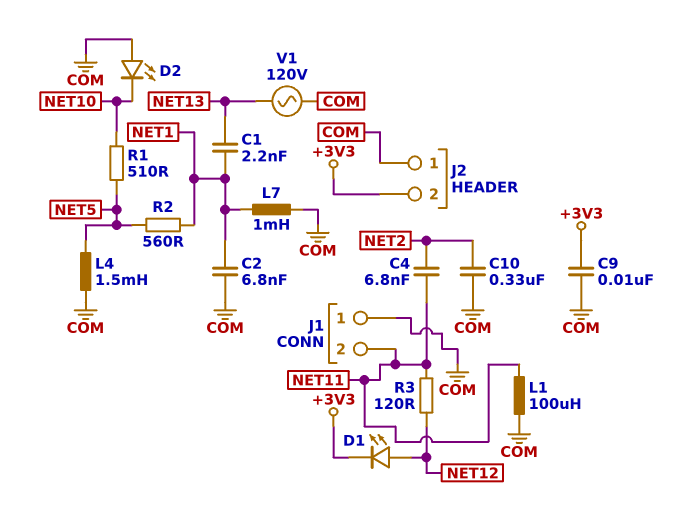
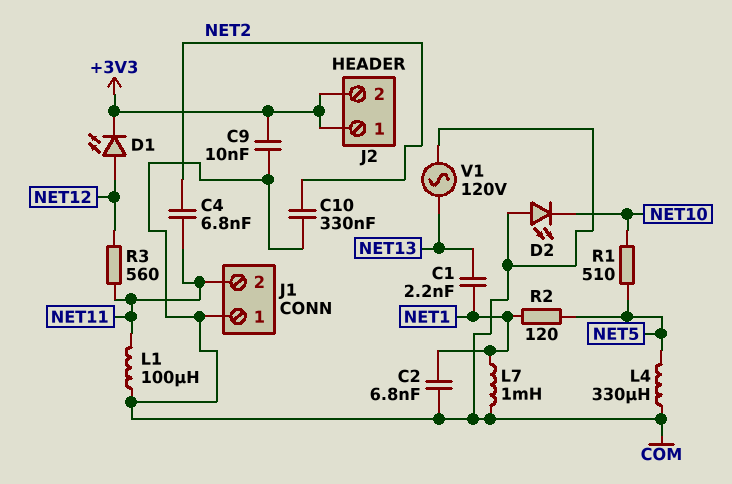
J2 pin 1: COM -> +3V3
L4: 1.5mH (COM, NET5) -> 330uH (COM, NET5)
R2: 560 (NET1, NET5) -> 120 (NET1, NET5)
R3: 120 (NET11, NET12) -> 560 (NET11, NET12)

